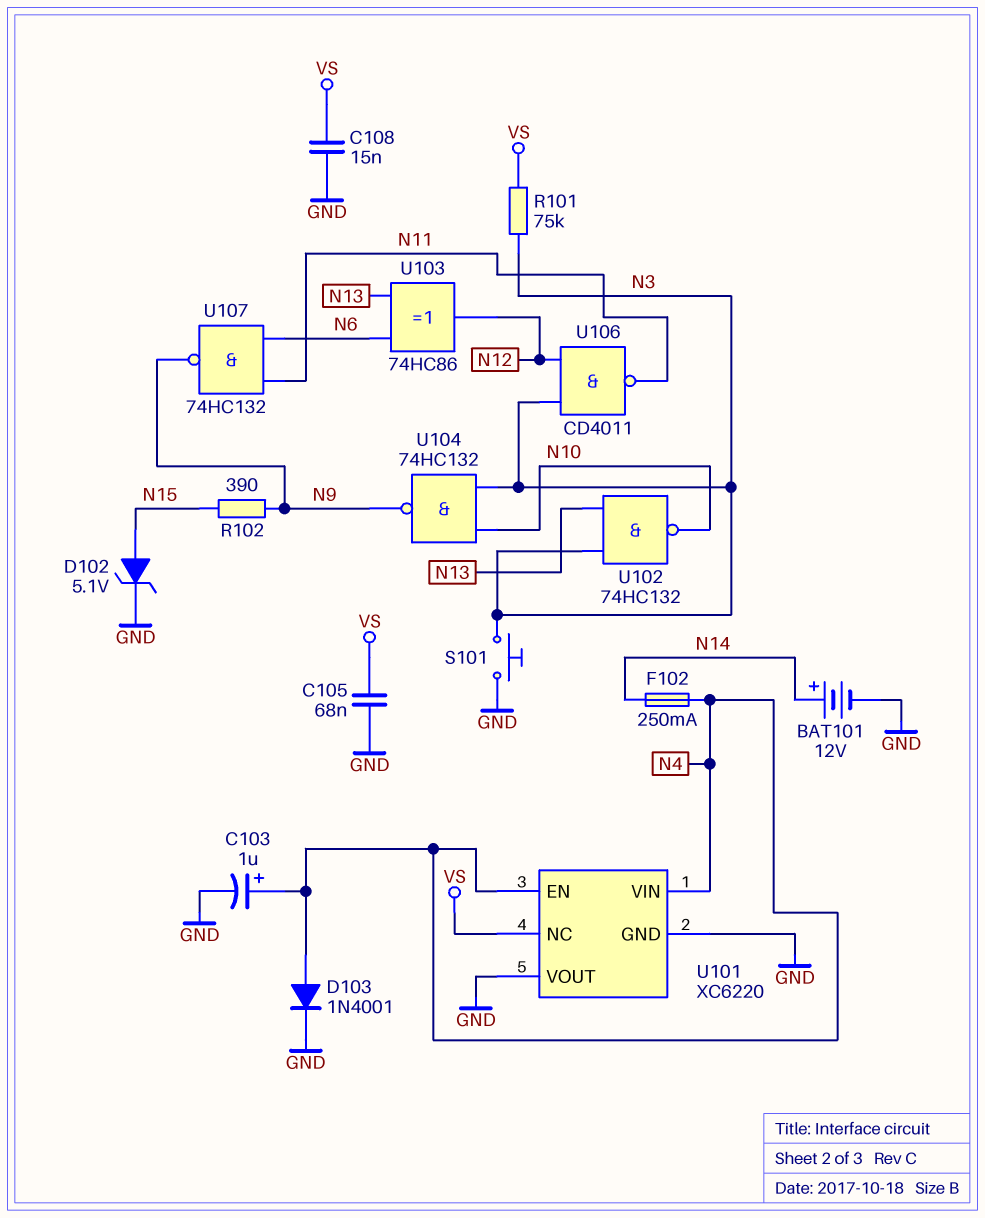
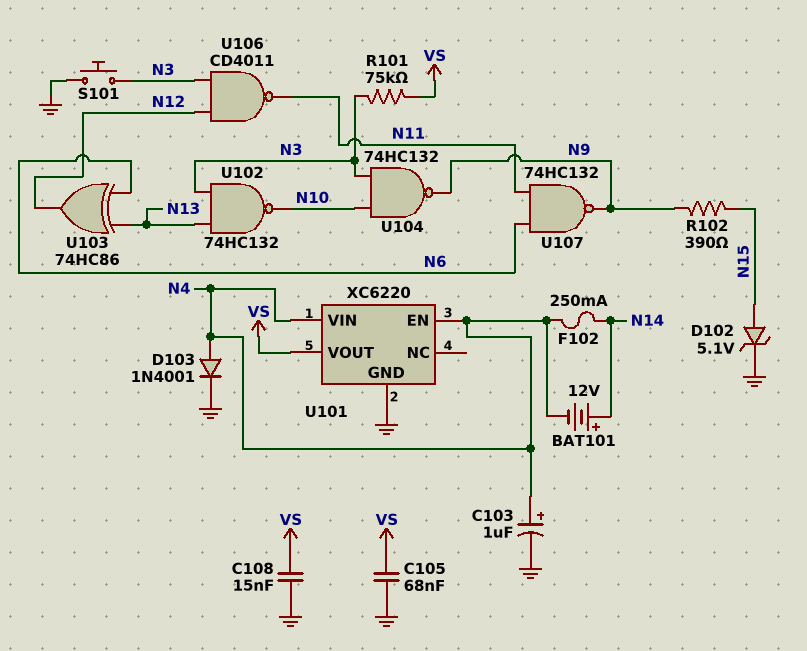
BAT101: 12V (plus N14, minus GND) -> 12V (plus N14, minus N4)
U101 pin NC: VS -> none
U101 pin VOUT: GND -> VS

